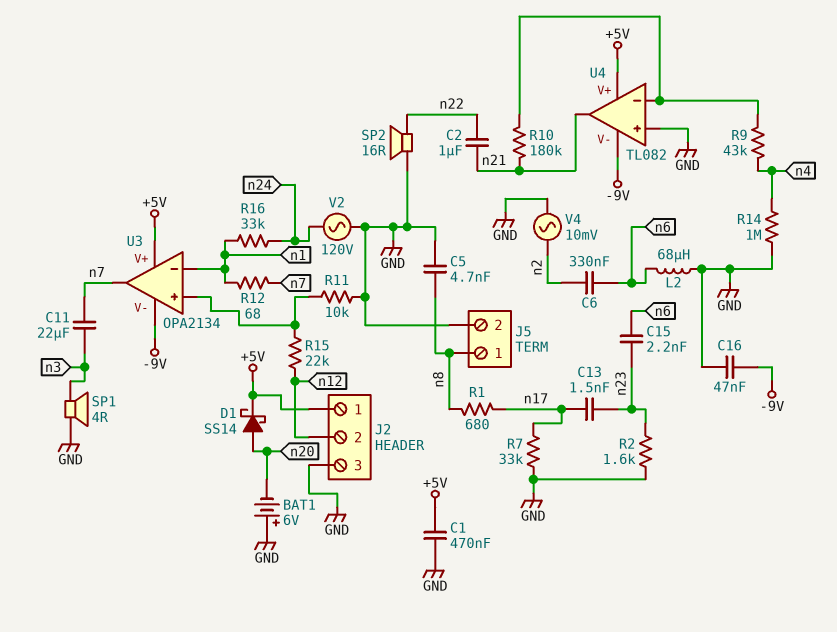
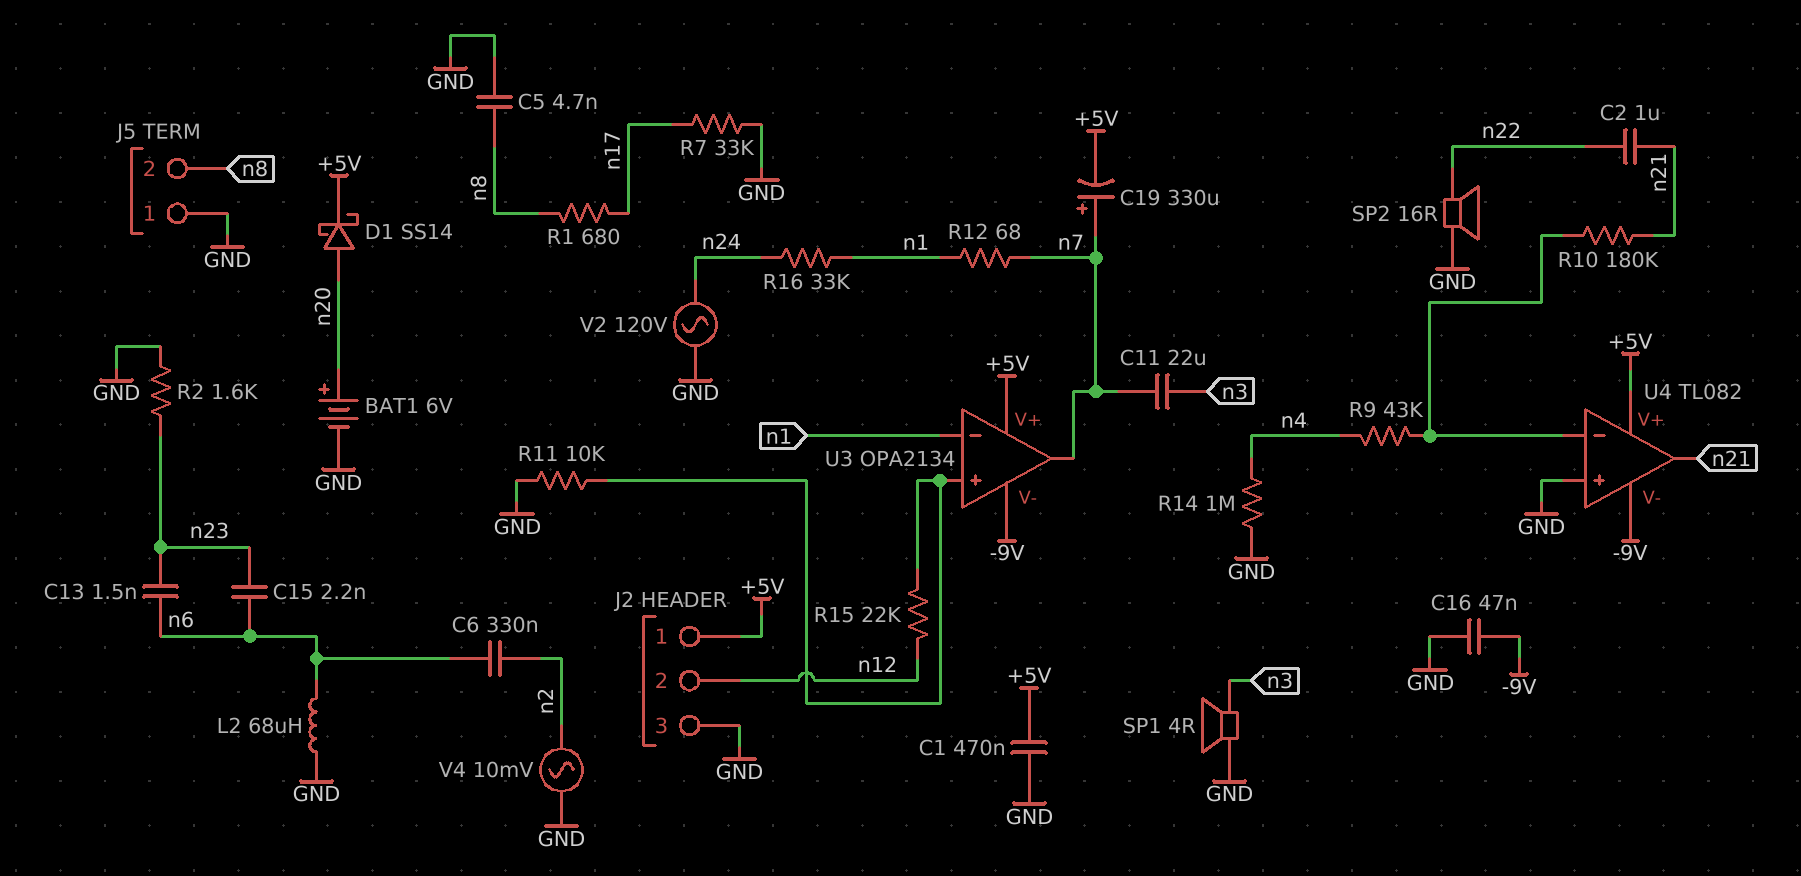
BAT1: 6V (plus GND, minus n20) -> 6V (plus n20, minus GND)
C13: 1.5nF (n17, n23) -> 1.5nF (n6, n23)
C19: none -> 330uF (plus n7, minus +5V)
J5 pin 1: n8 -> GND
J5 pin 2: GND -> n8

